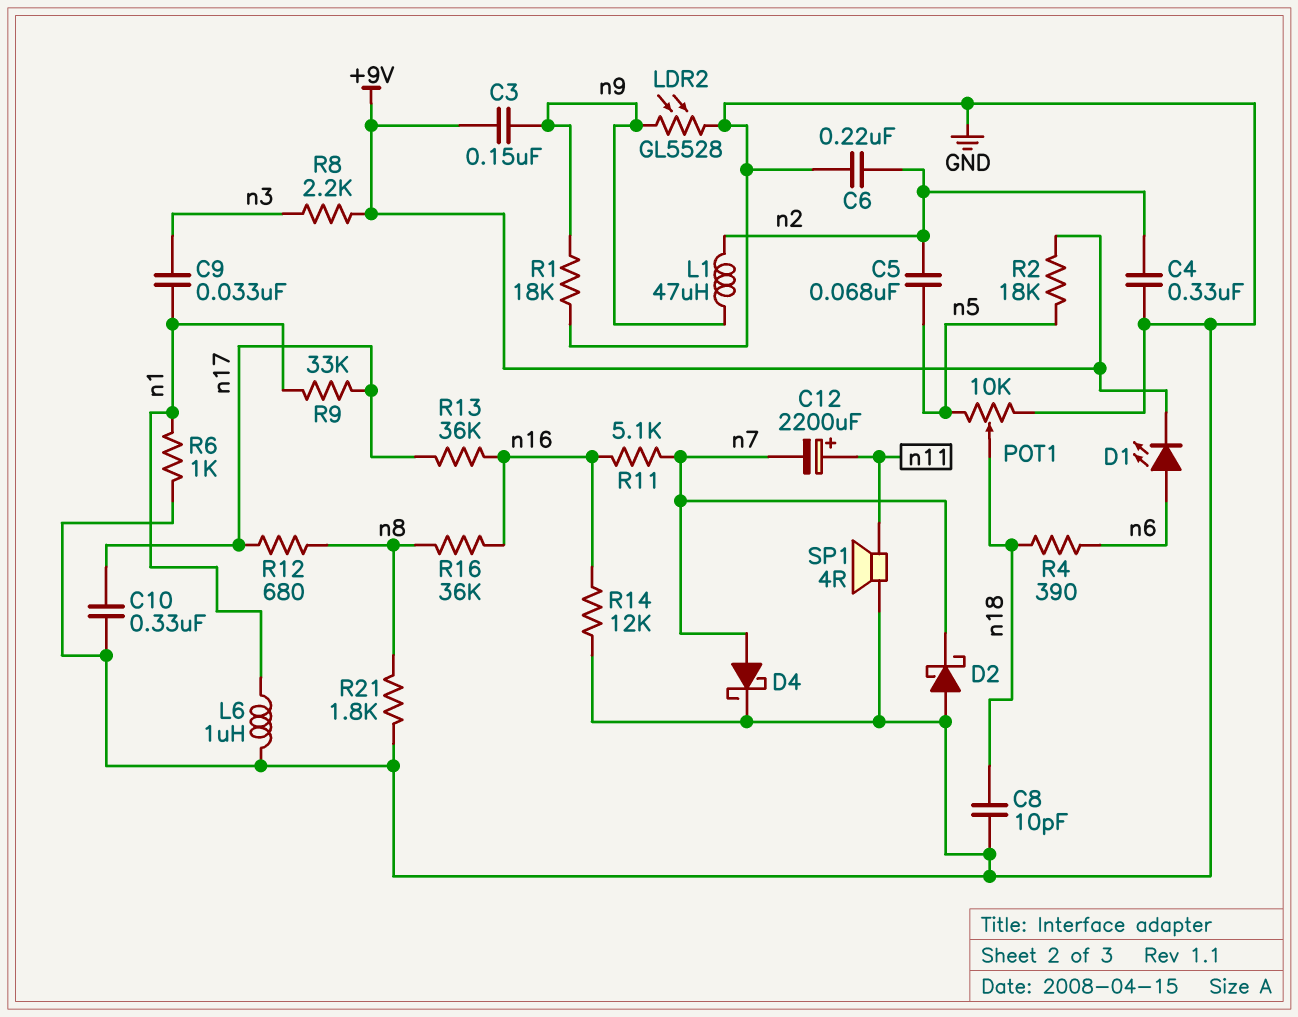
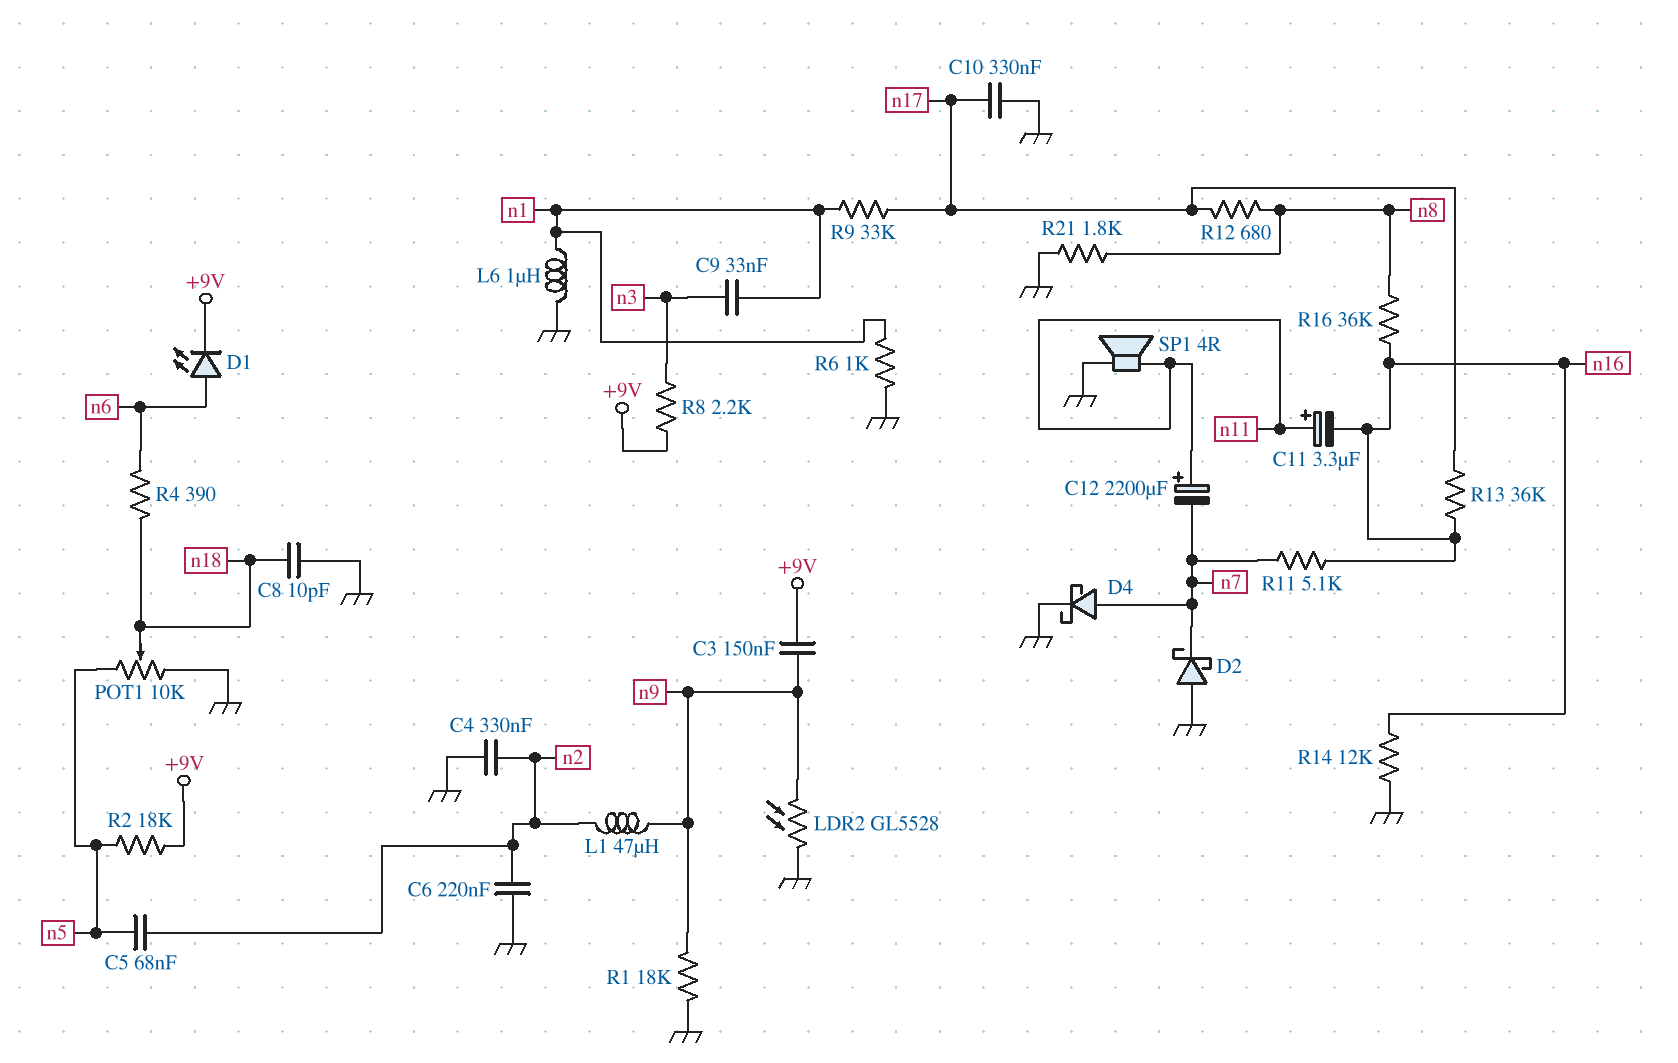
C11: none -> 3.3uF (plus n11, minus n16)

